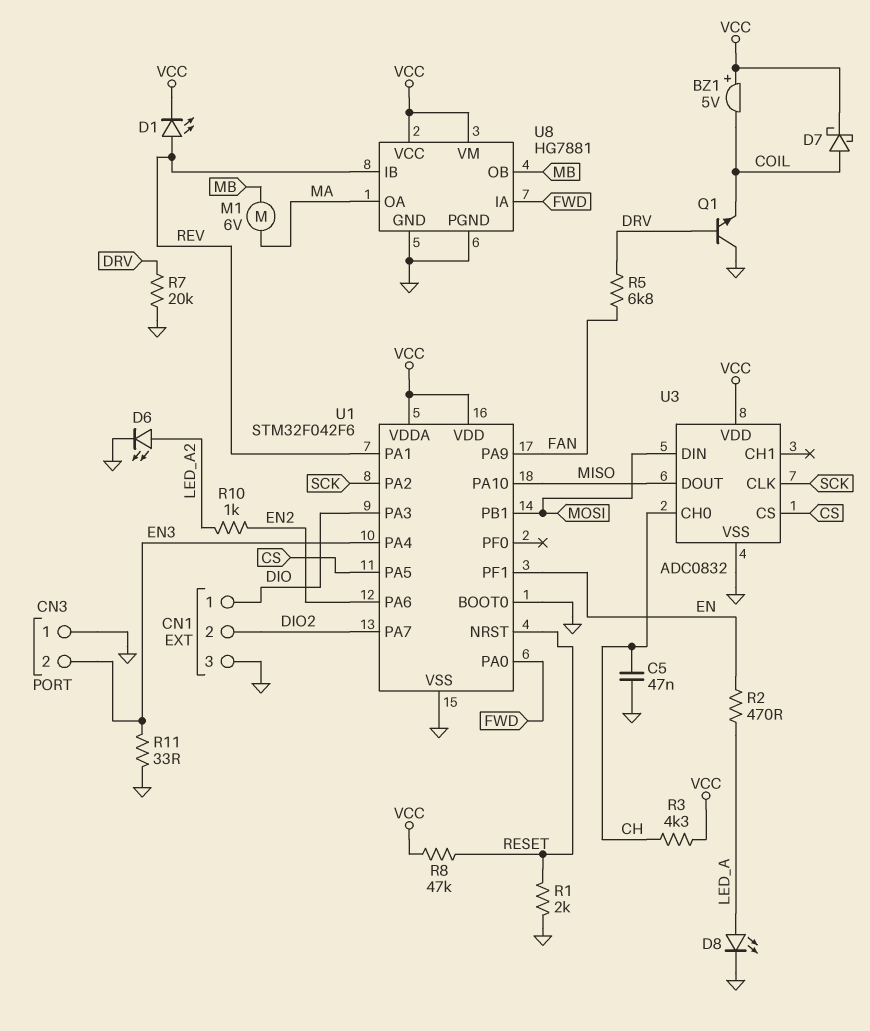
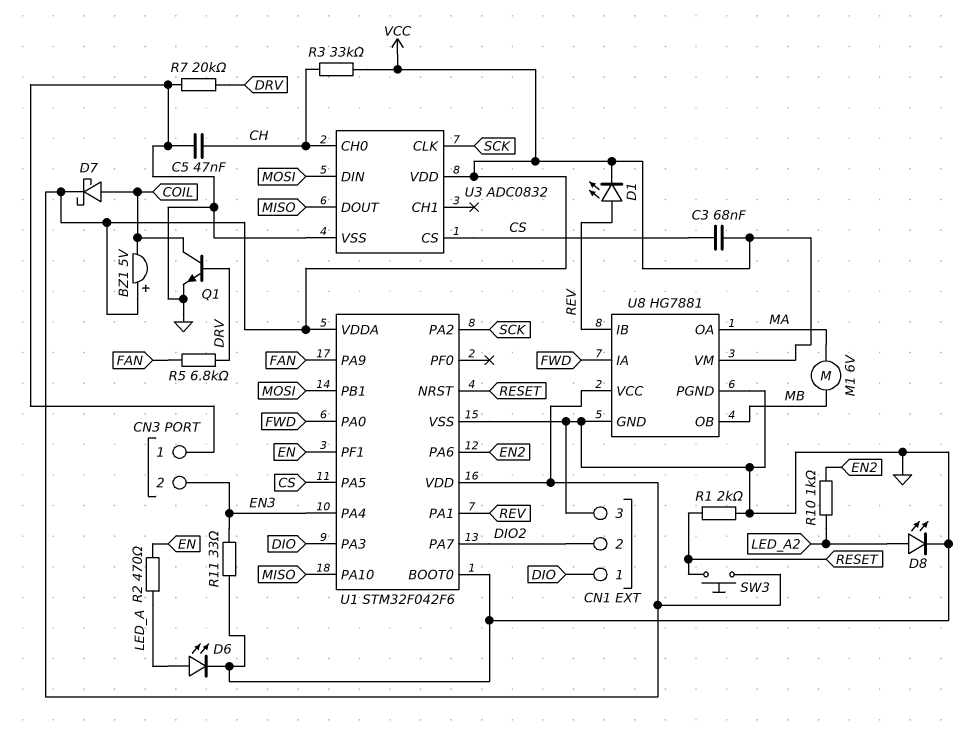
C3: none -> 68nF (CS, VCC)
D6: LED (A LED_A2, K GND) -> LED (A LED_A, K GND)
D8: LED (A LED_A, K GND) -> LED (A LED_A2, K GND)
Q1: NPN (B DRV, C GND, E COIL) -> NPN (B DRV, C COIL, E GND)
R3: 4.3k (CH, VCC) -> 33k (CH, VCC)
R8: 47k (RESET, VCC) -> none
SW3: none -> button (RESET, VCC)

